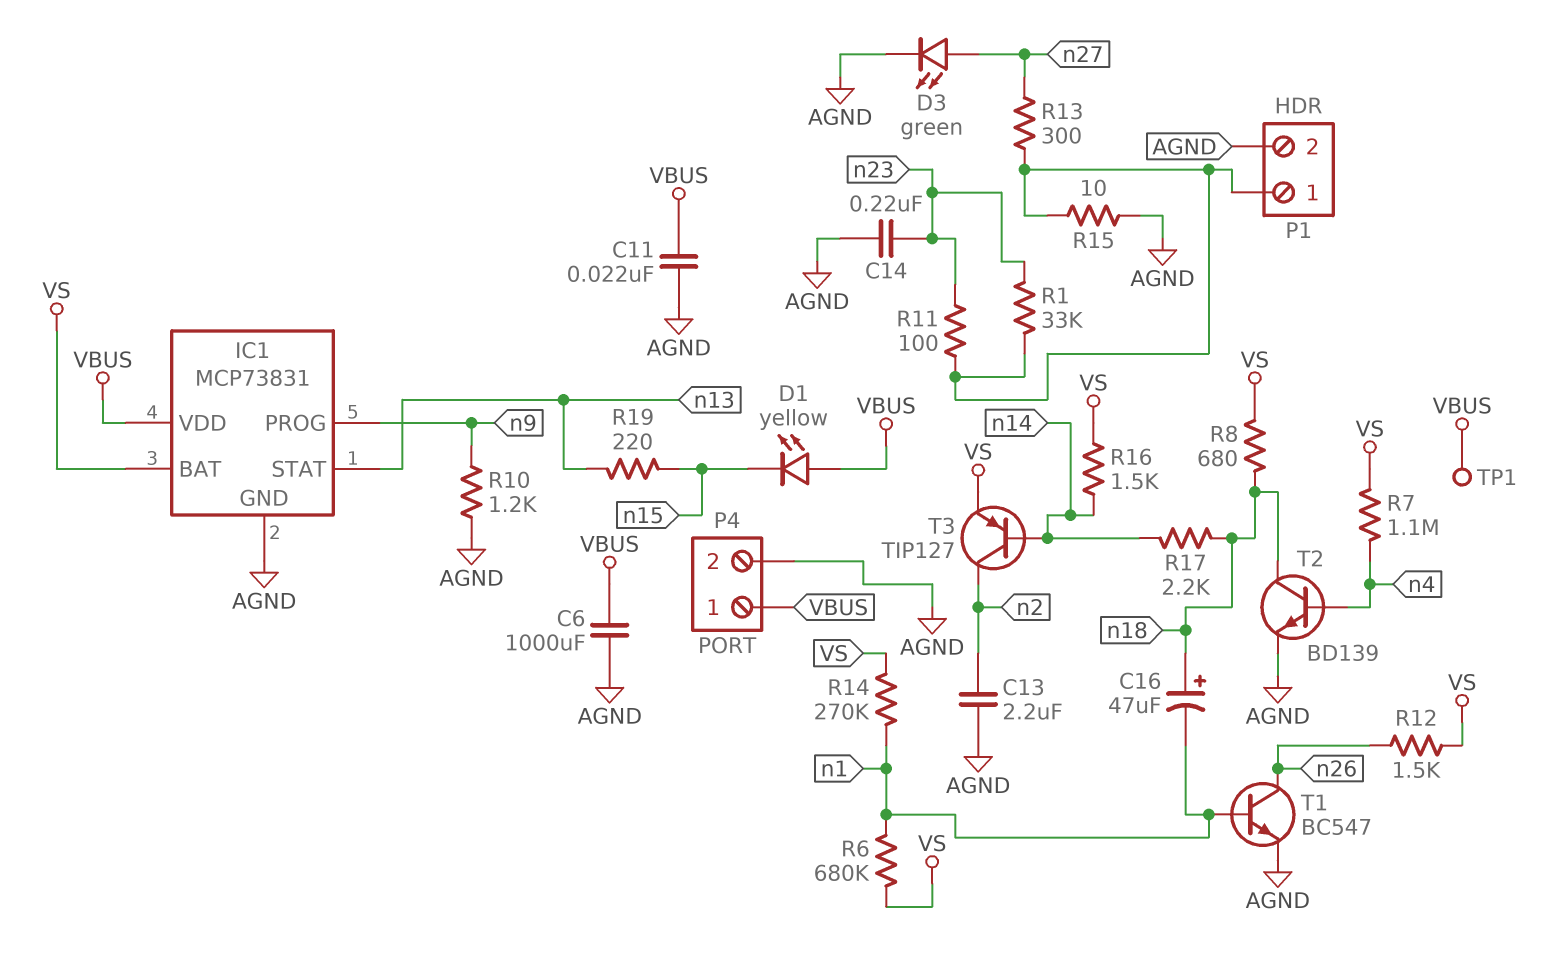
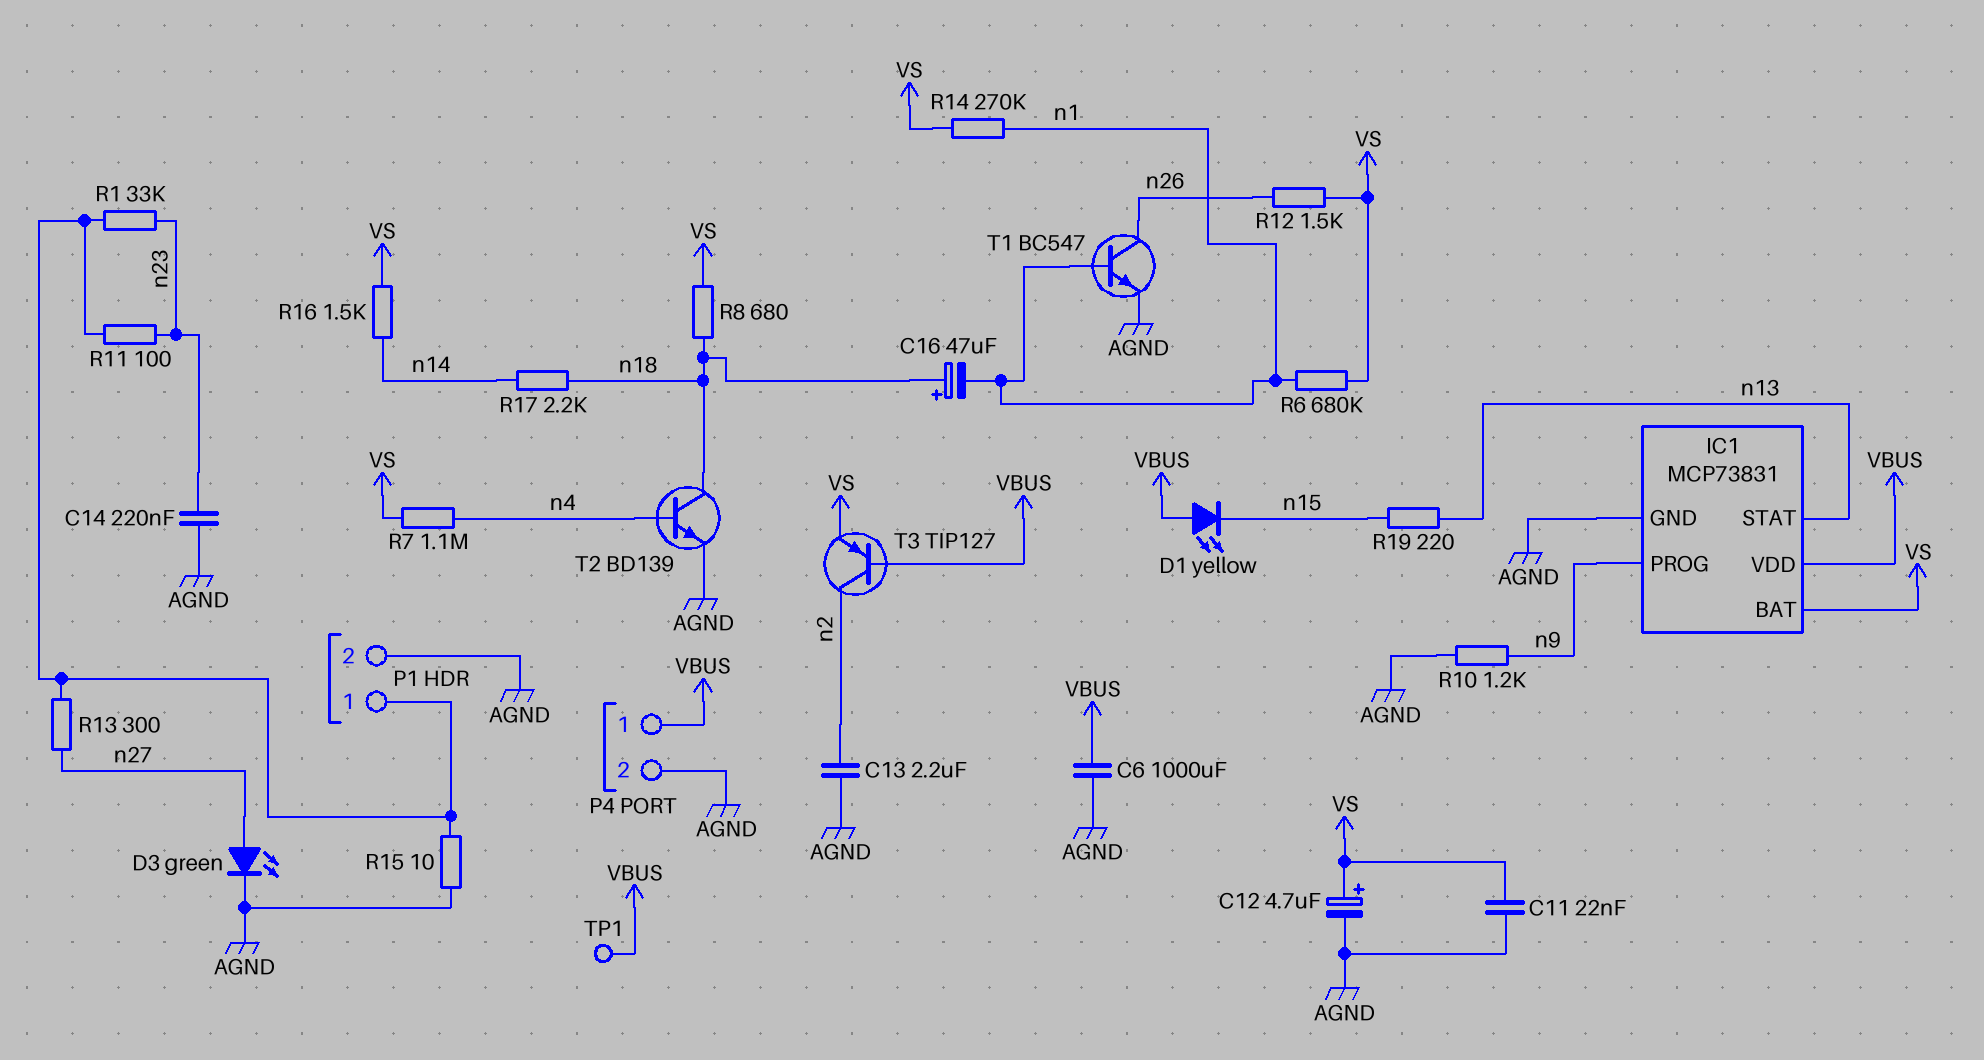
C11: 22nF (AGND, VBUS) -> 22nF (AGND, VS)
C12: none -> 4.7uF (plus VS, minus AGND)
T3: PNP TIP127 (B n14, C n2, E VS) -> PNP TIP127 (B VBUS, C n2, E VS)

